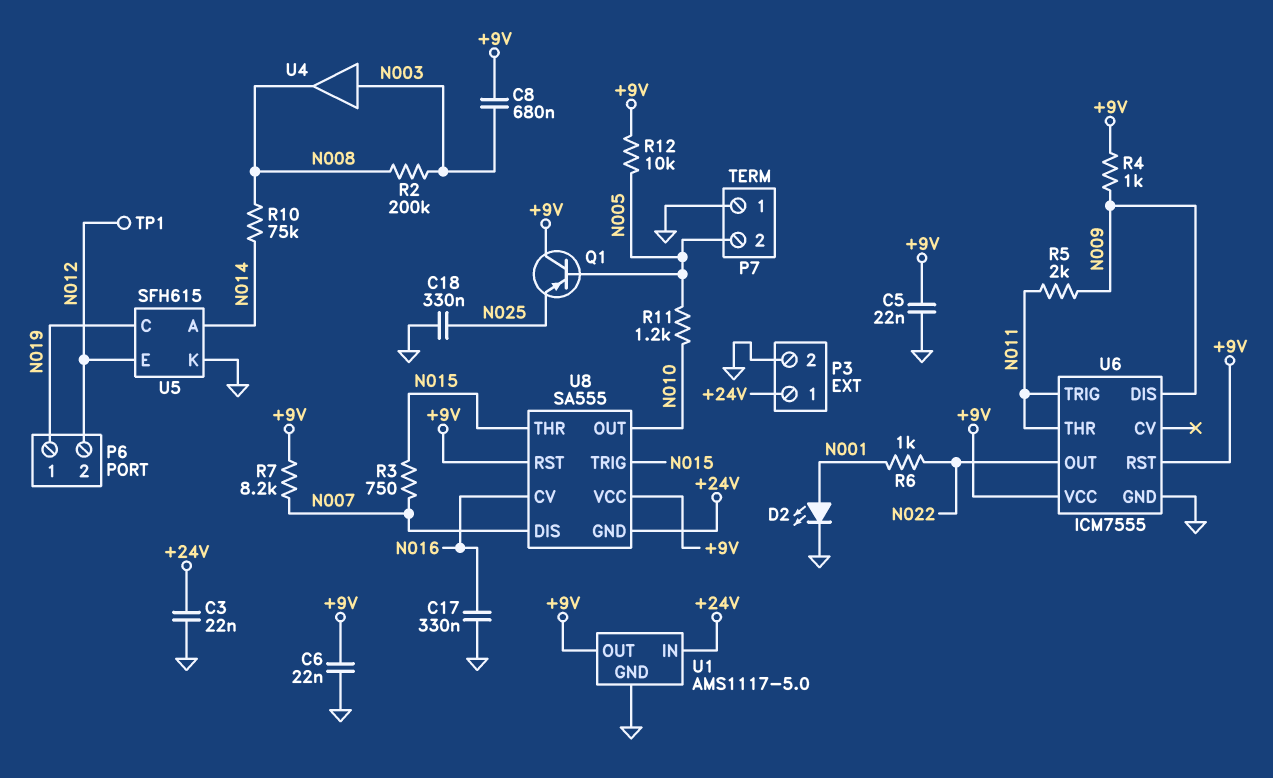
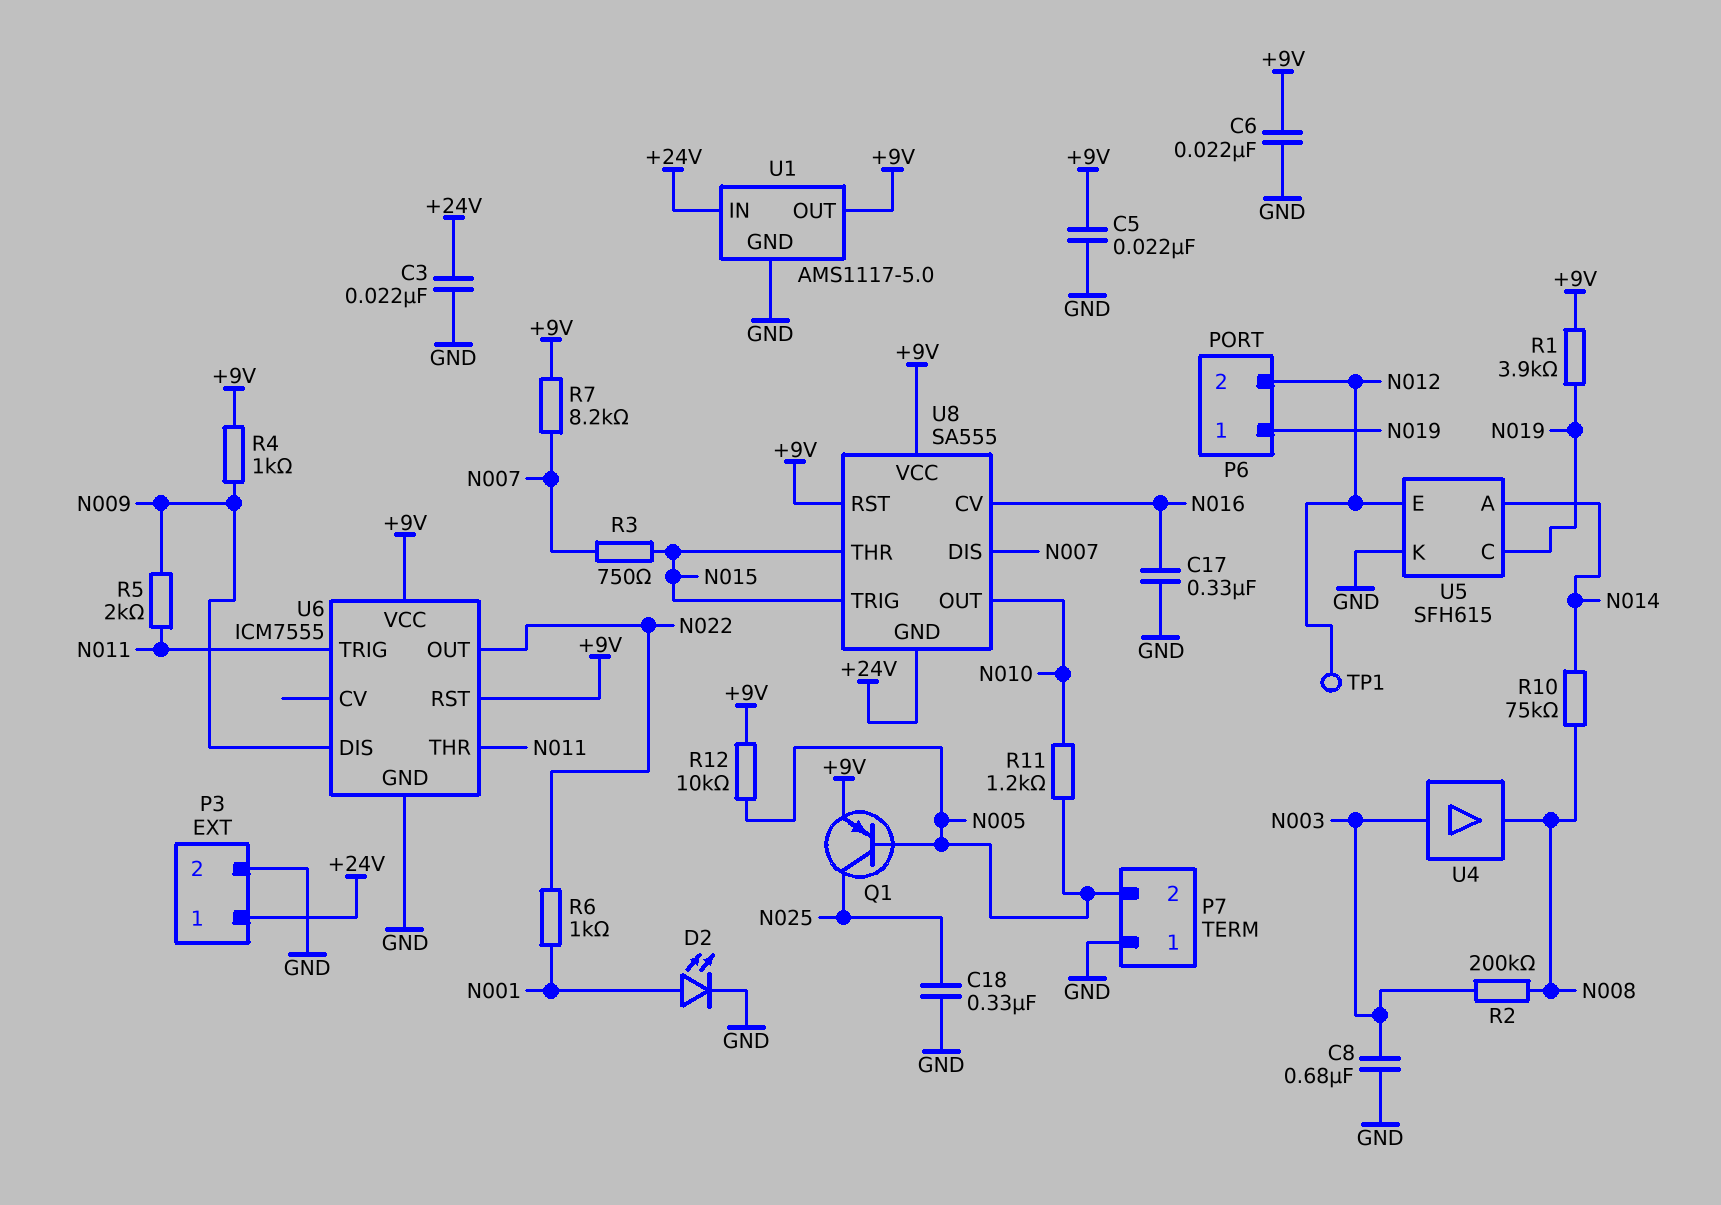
C8: 680nF (+9V, N003) -> 680nF (GND, N003)
Q1: PNP (B N005, C +9V, E N025) -> PNP (B N005, C N025, E +9V)
R1: none -> 3.9k (+9V, N019)

